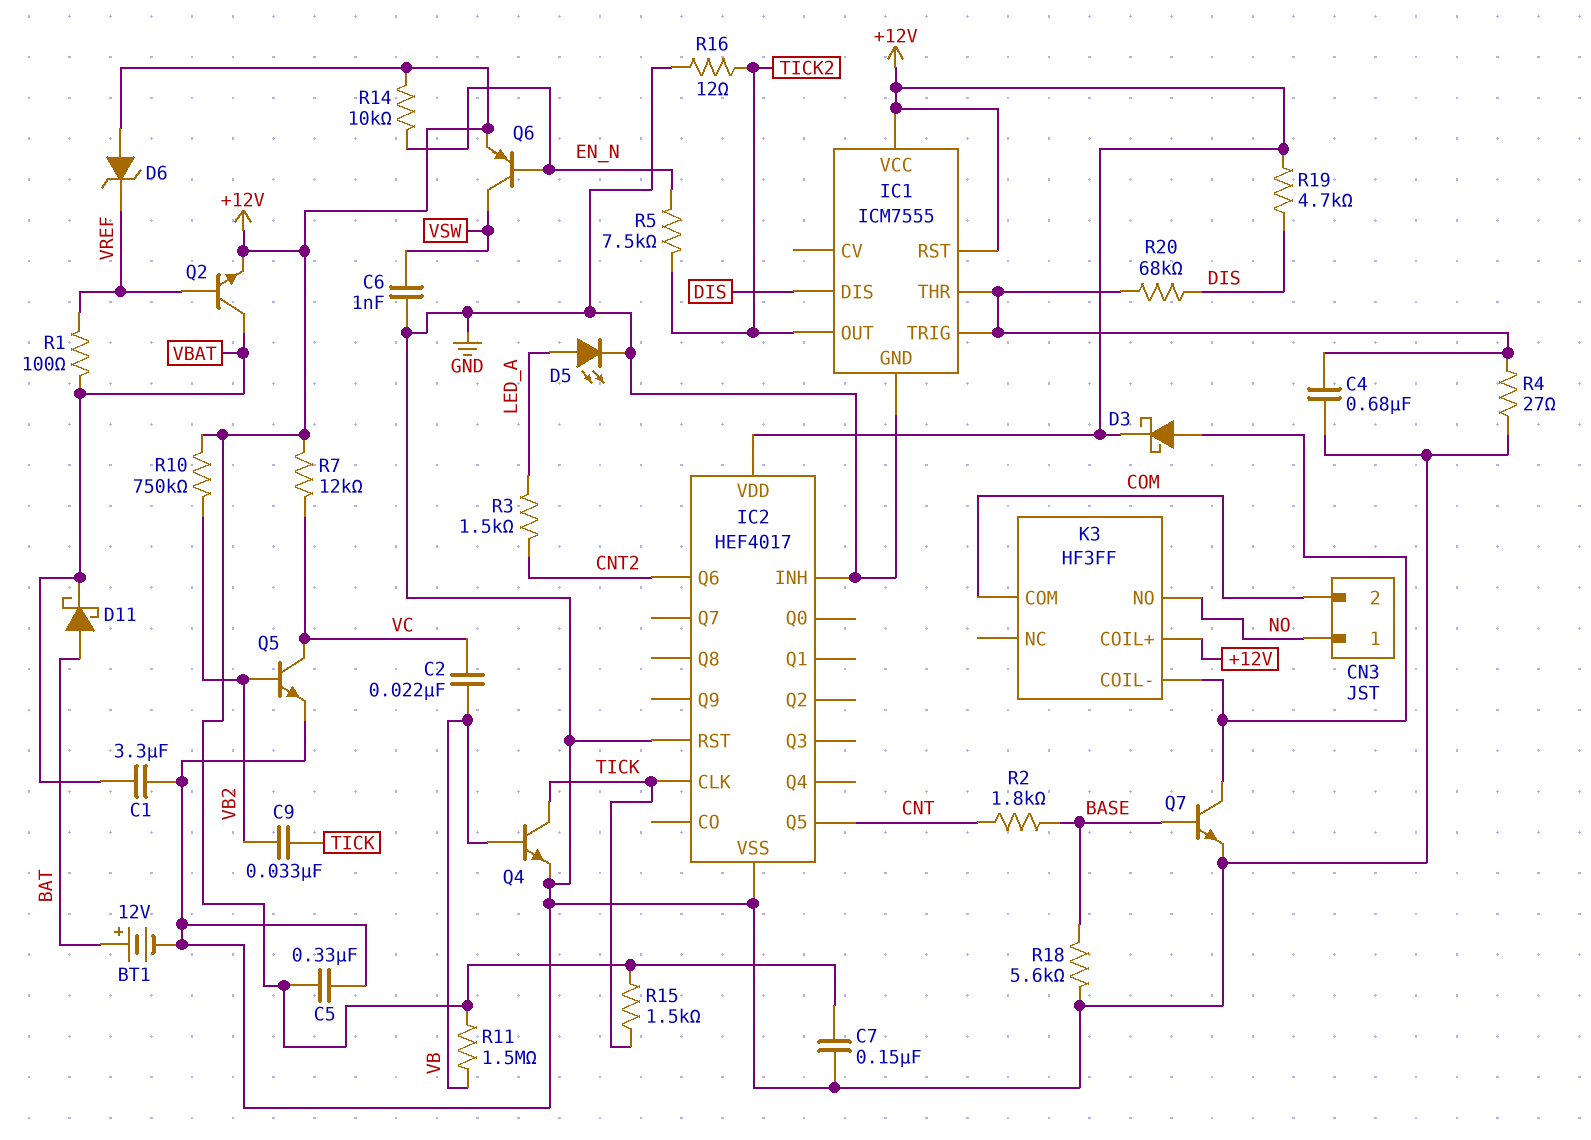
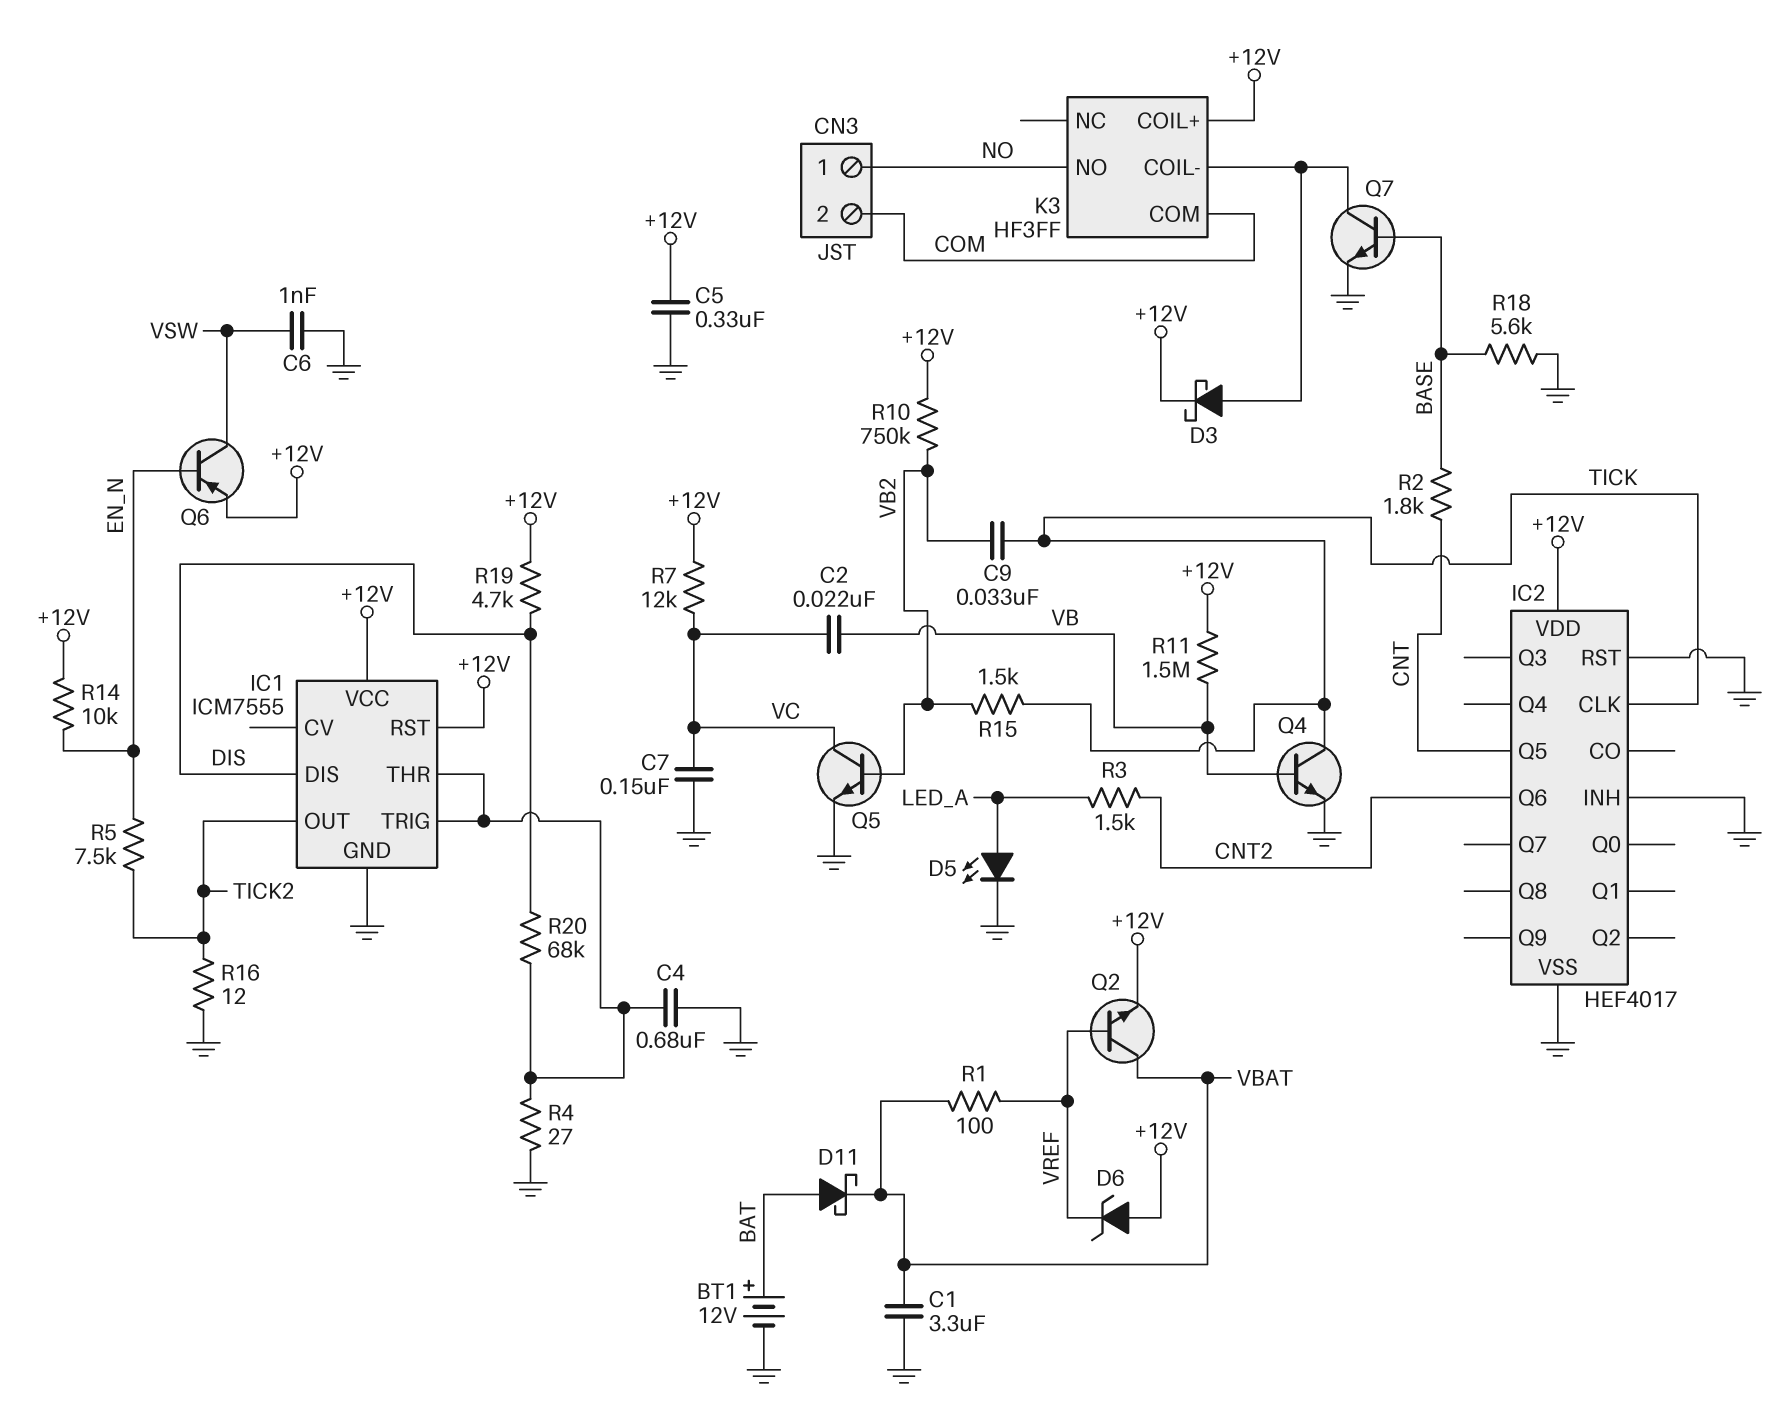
C7: 150nF (+12V, GND) -> 150nF (GND, VC)
R15: 1.5k (+12V, TICK) -> 1.5k (TICK, VB2)

